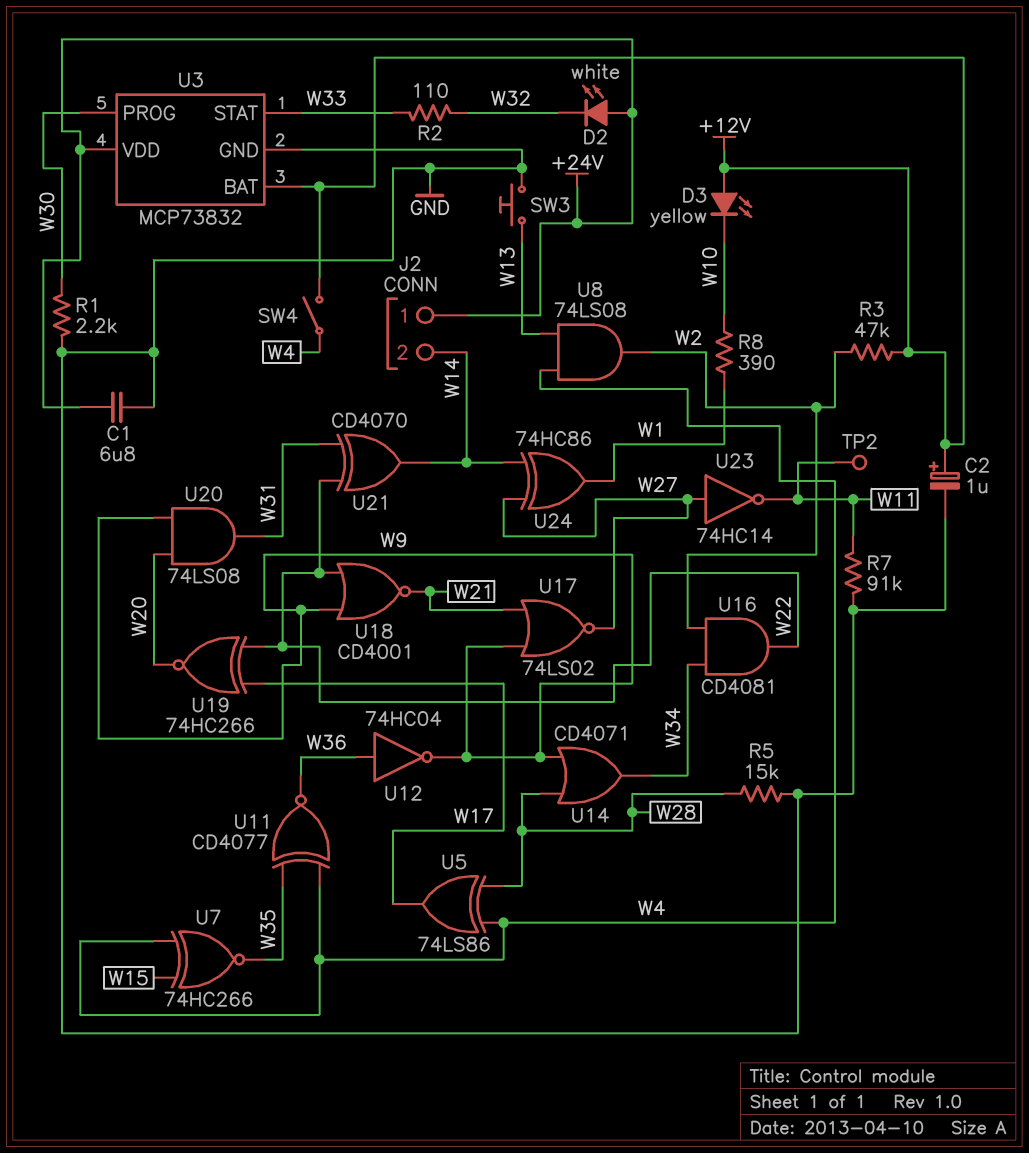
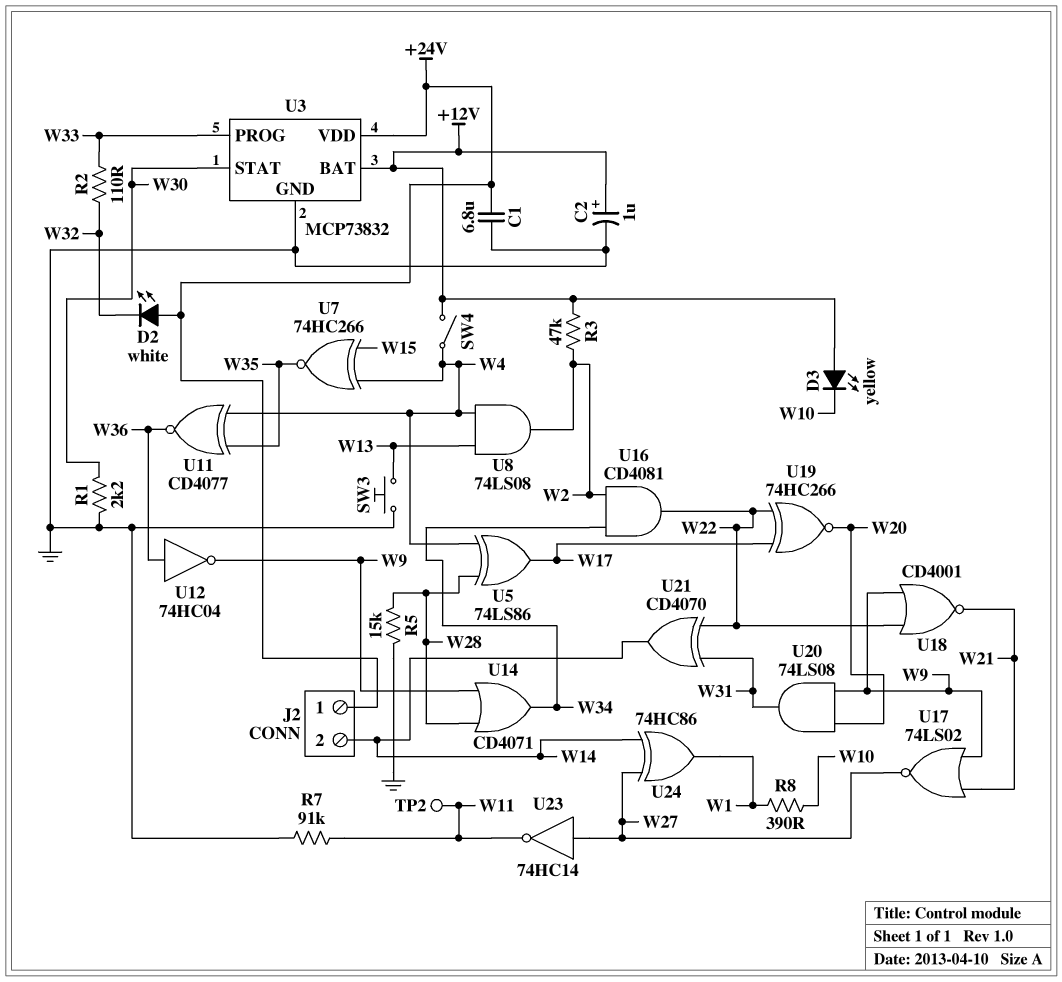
U3 pin PROG: W30 -> W33
U3 pin STAT: W33 -> W30

